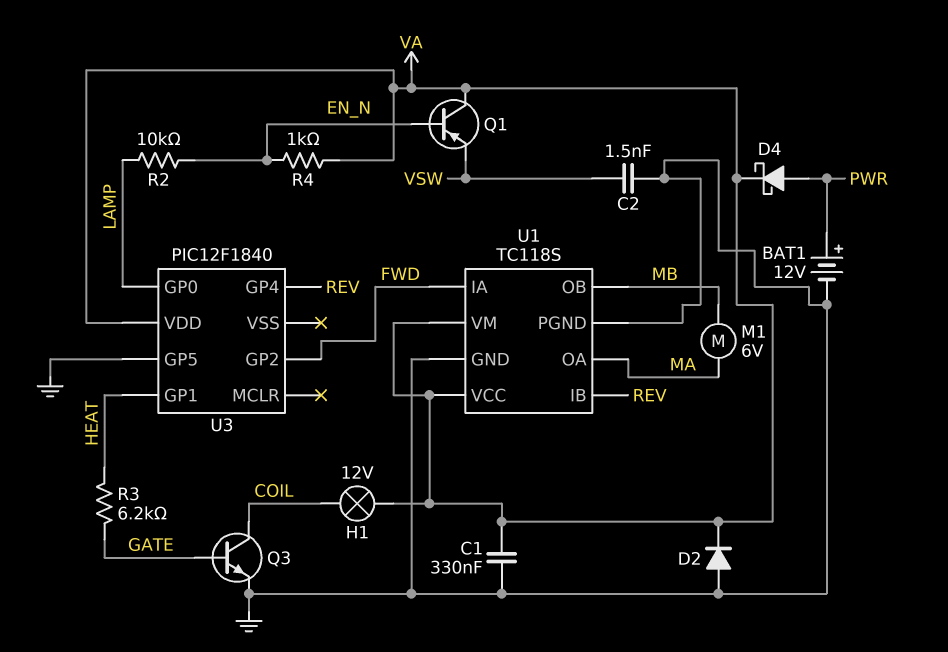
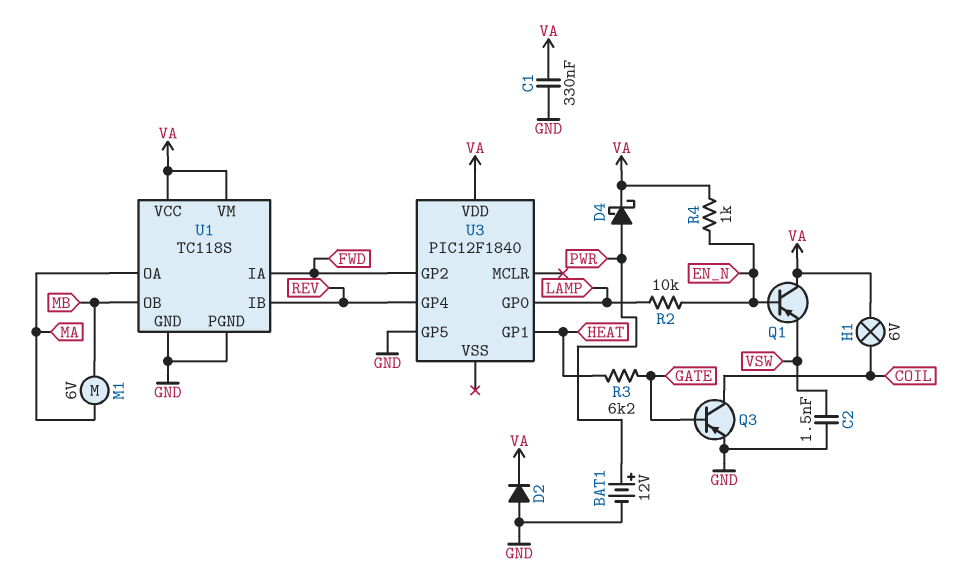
H1: lamp 12V (COIL, VA) -> lamp 6V (COIL, VA)
Q3: NPN (B GATE, C COIL, E GND) -> PNP (B GATE, C COIL, E GND)

